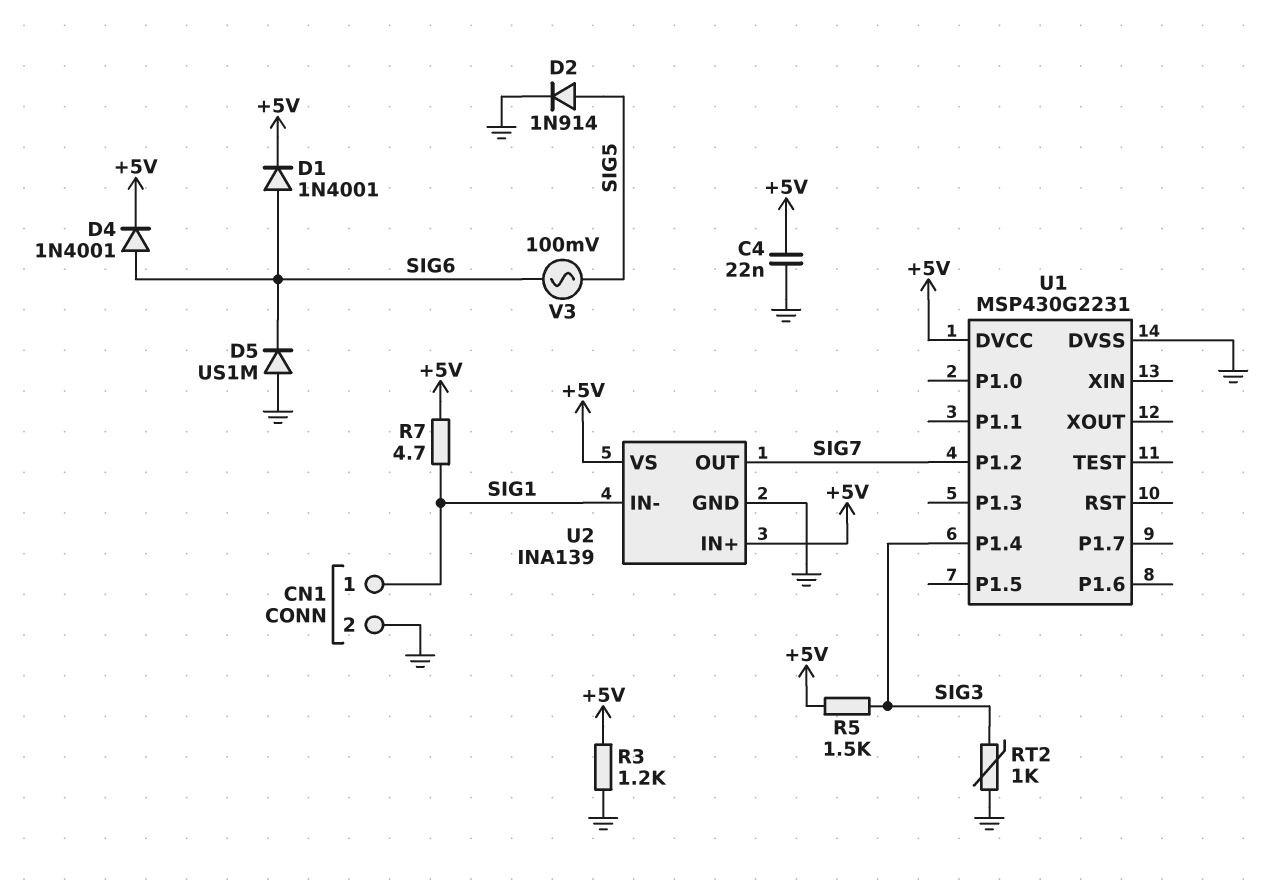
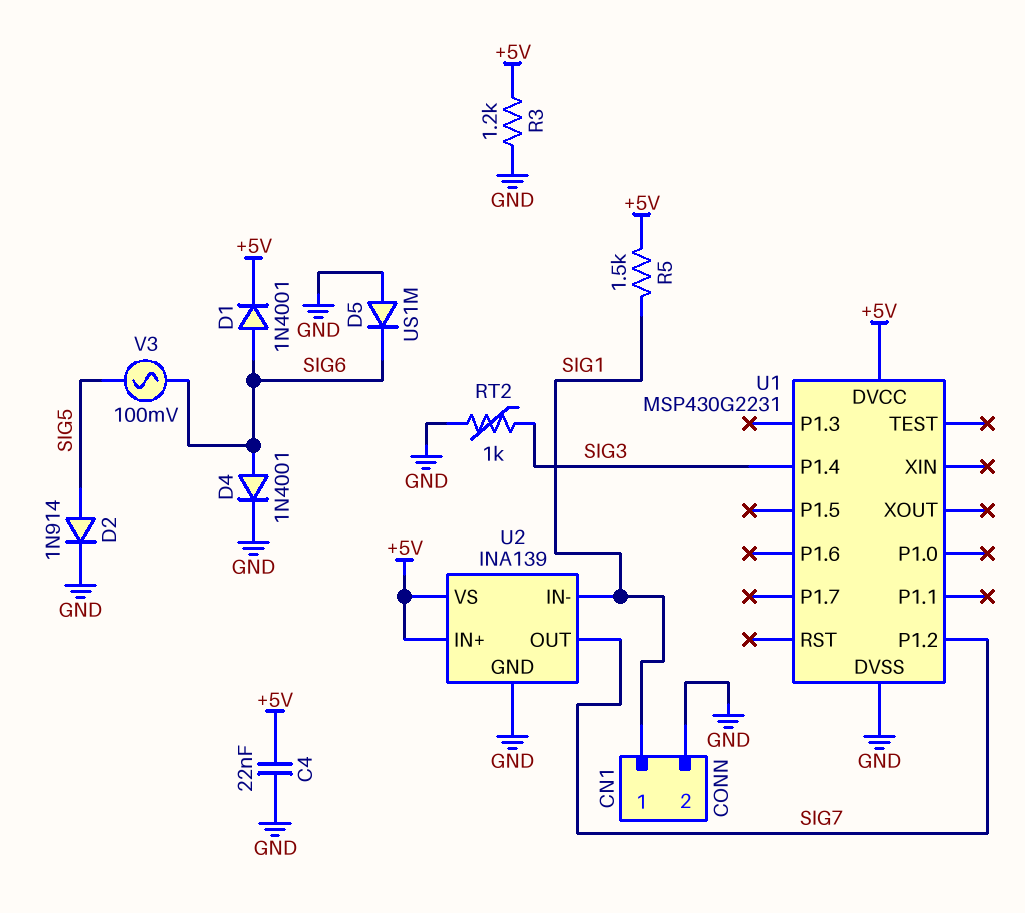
D4: diode 1N4001 (A SIG6, K +5V) -> diode 1N4001 (A SIG6, K GND)
R5: 1.5k (+5V, SIG3) -> 1.5k (+5V, SIG1)
R7: 4.7 (+5V, SIG1) -> none

